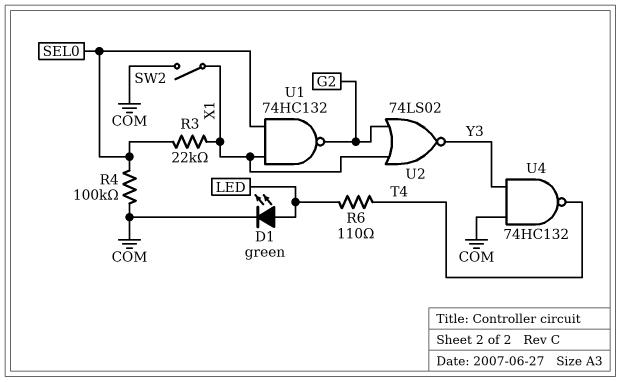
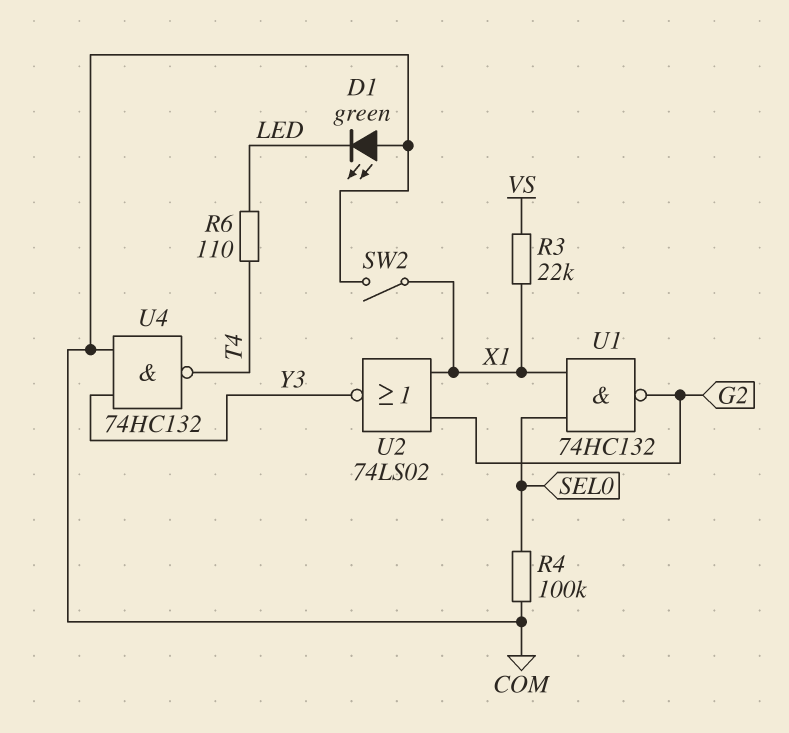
D1: LED green (A LED, K COM) -> LED green (A COM, K LED)
R3: 22k (SEL0, X1) -> 22k (VS, X1)

